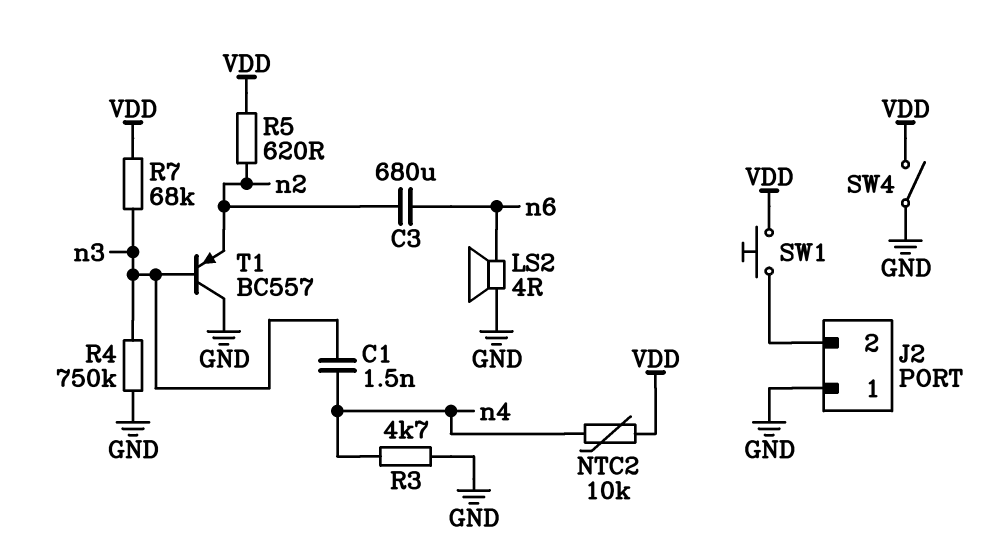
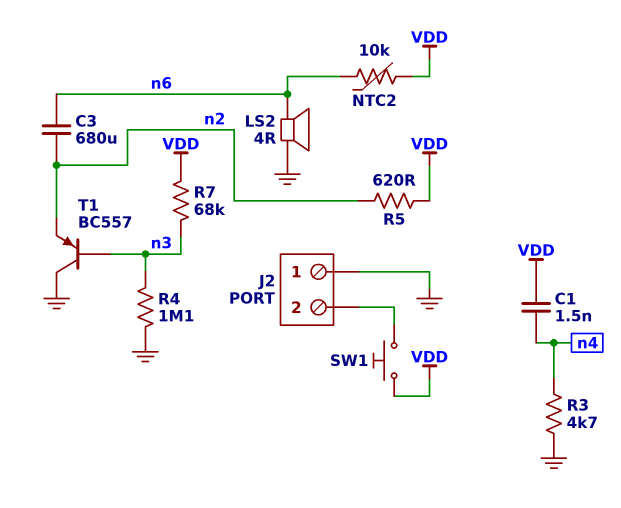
C1: 1.5nF (n3, n4) -> 1.5nF (VDD, n4)
NTC2: 10k (VDD, n4) -> 10k (VDD, n6)
R4: 750k (GND, n3) -> 1.1M (GND, n3)
SW4: switch (GND, VDD) -> none

